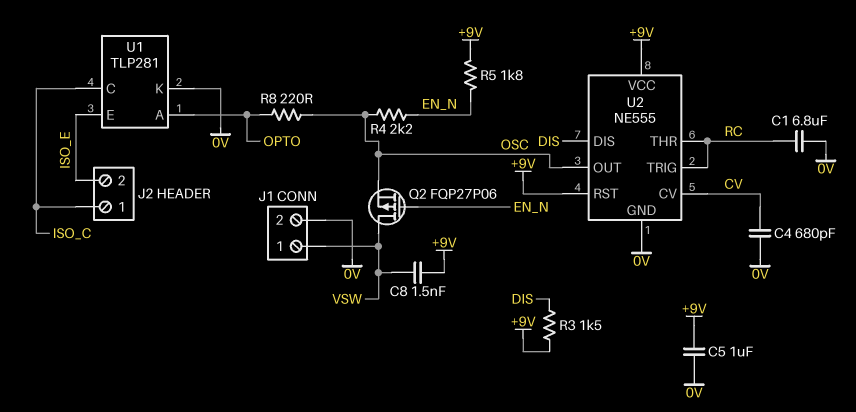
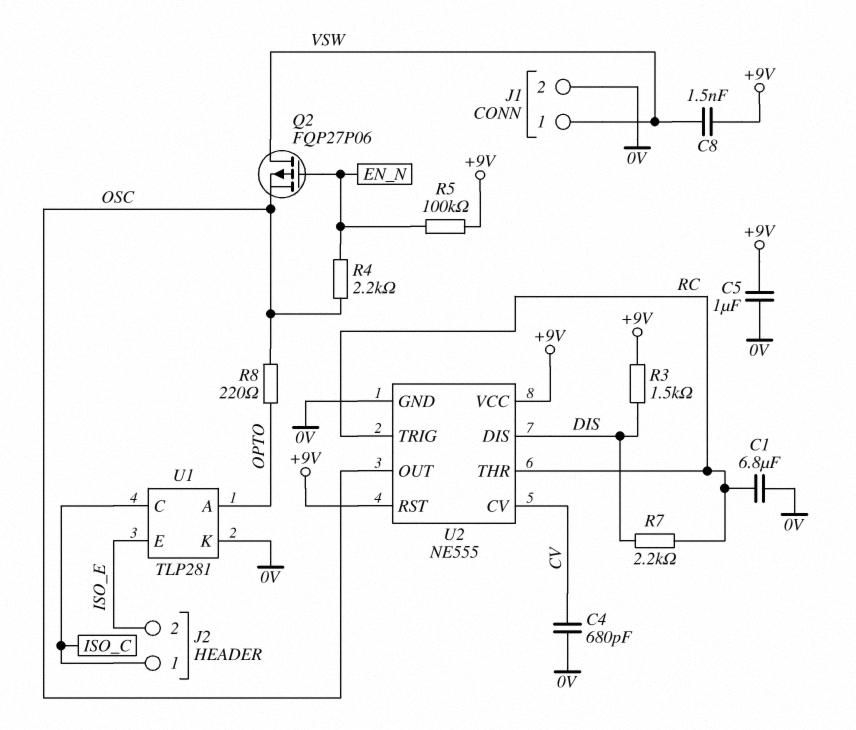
R5: 1.8k (+9V, EN_N) -> 100k (+9V, EN_N)
R7: none -> 2.2k (DIS, RC)

